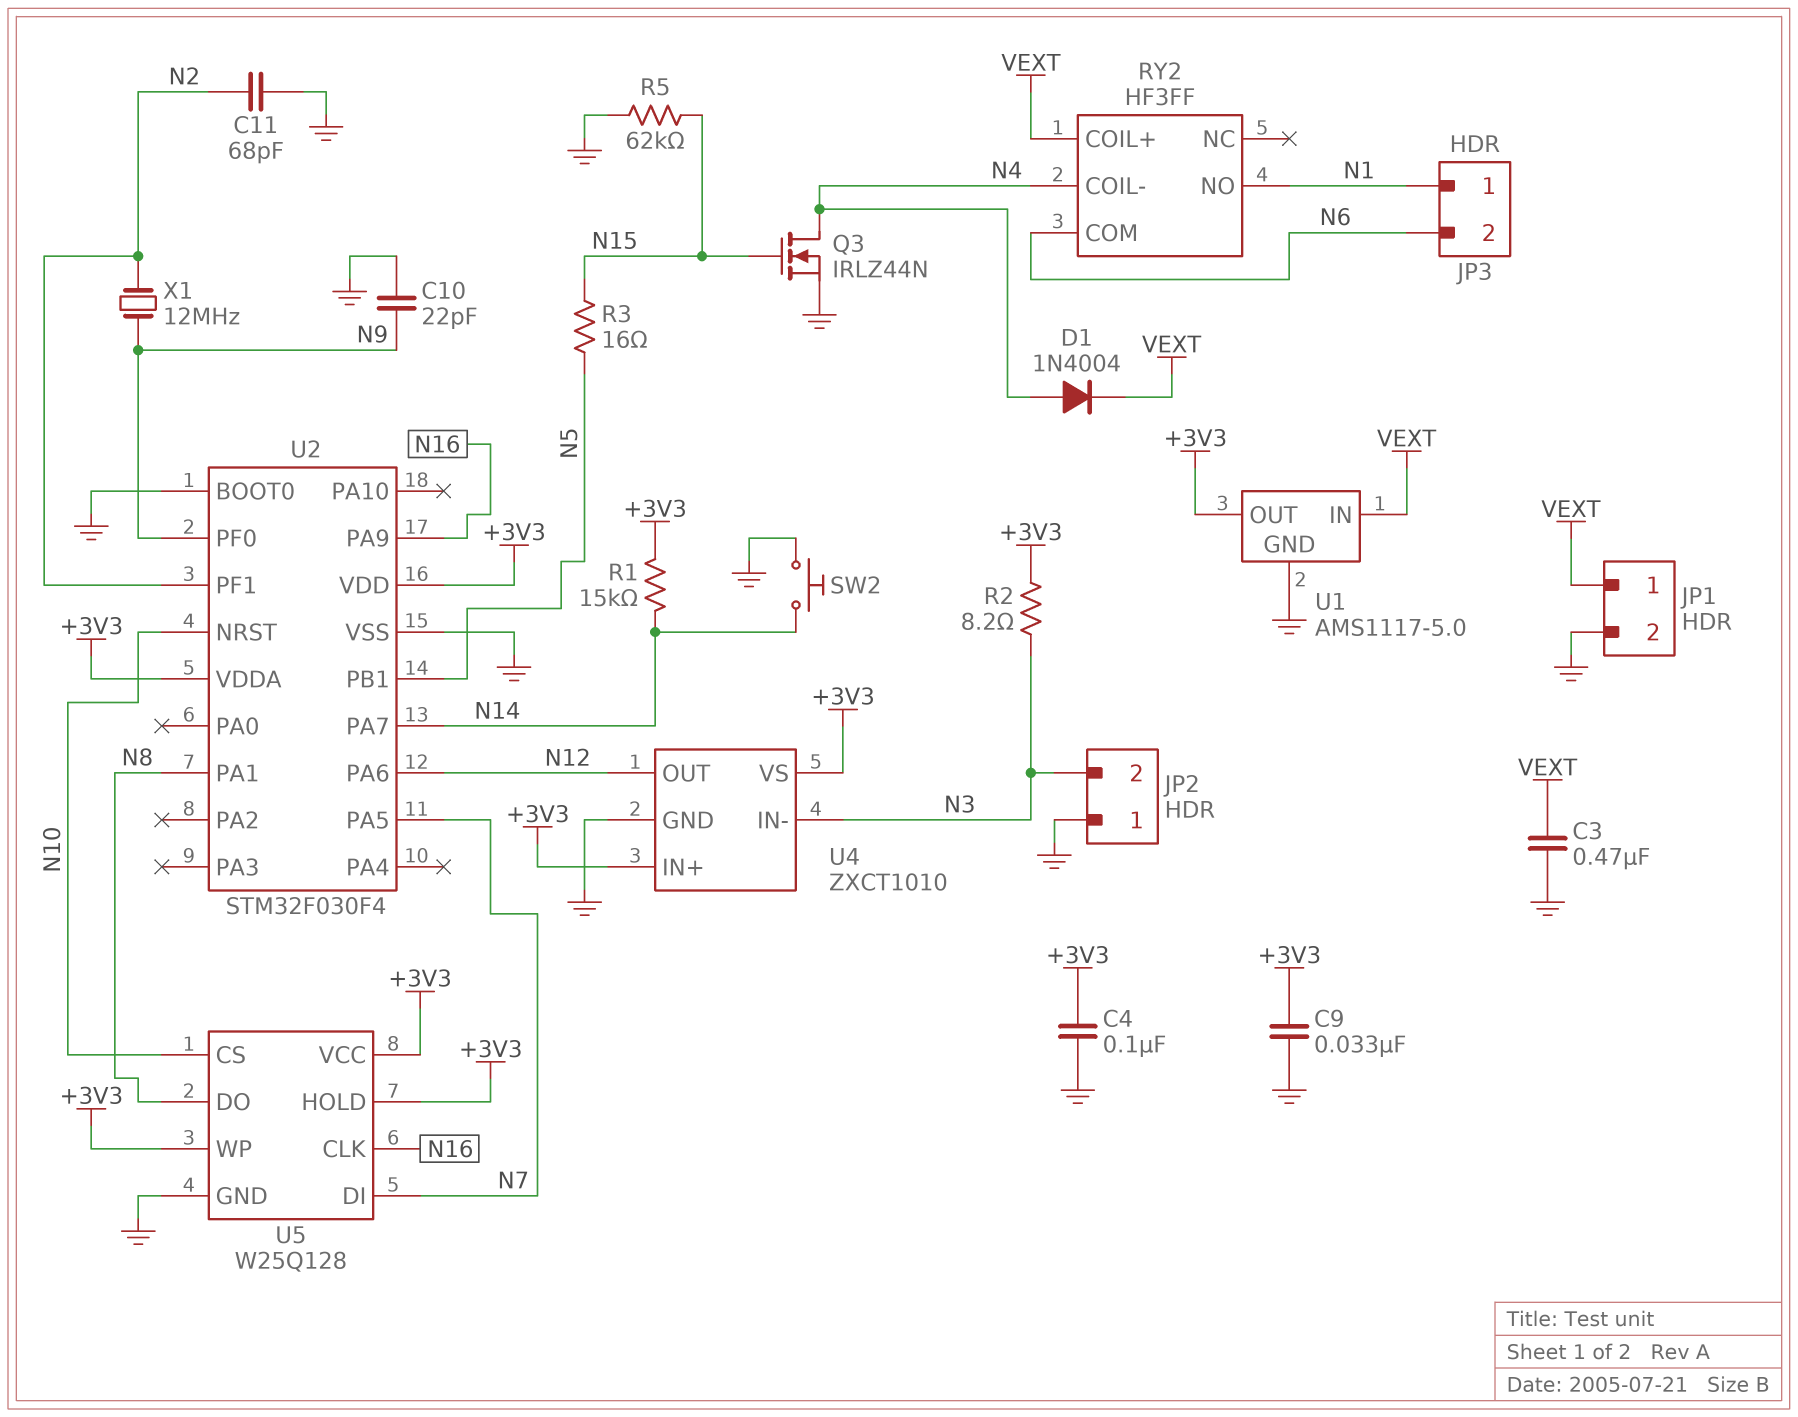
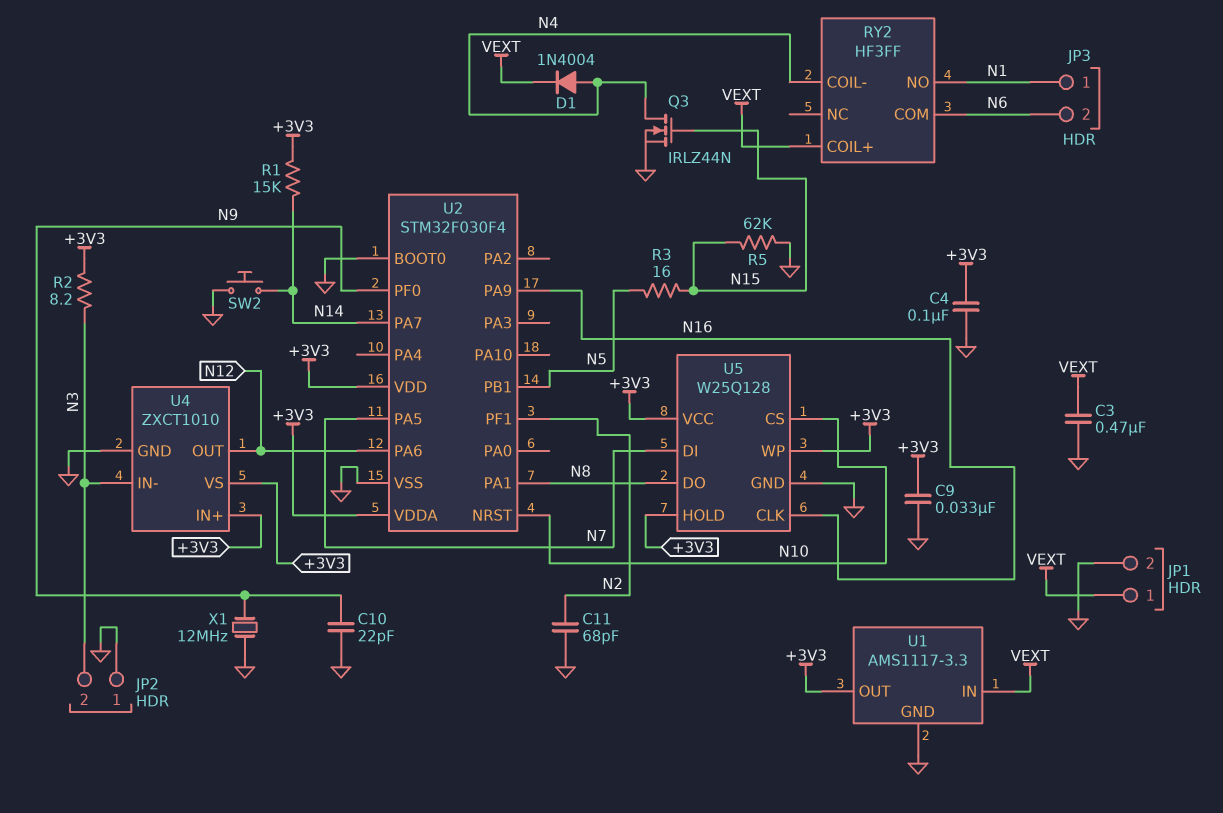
U1: AMS1117-5.0 -> AMS1117-3.3
X1: 12MHz (N2, N9) -> 12MHz (GND, N9)

